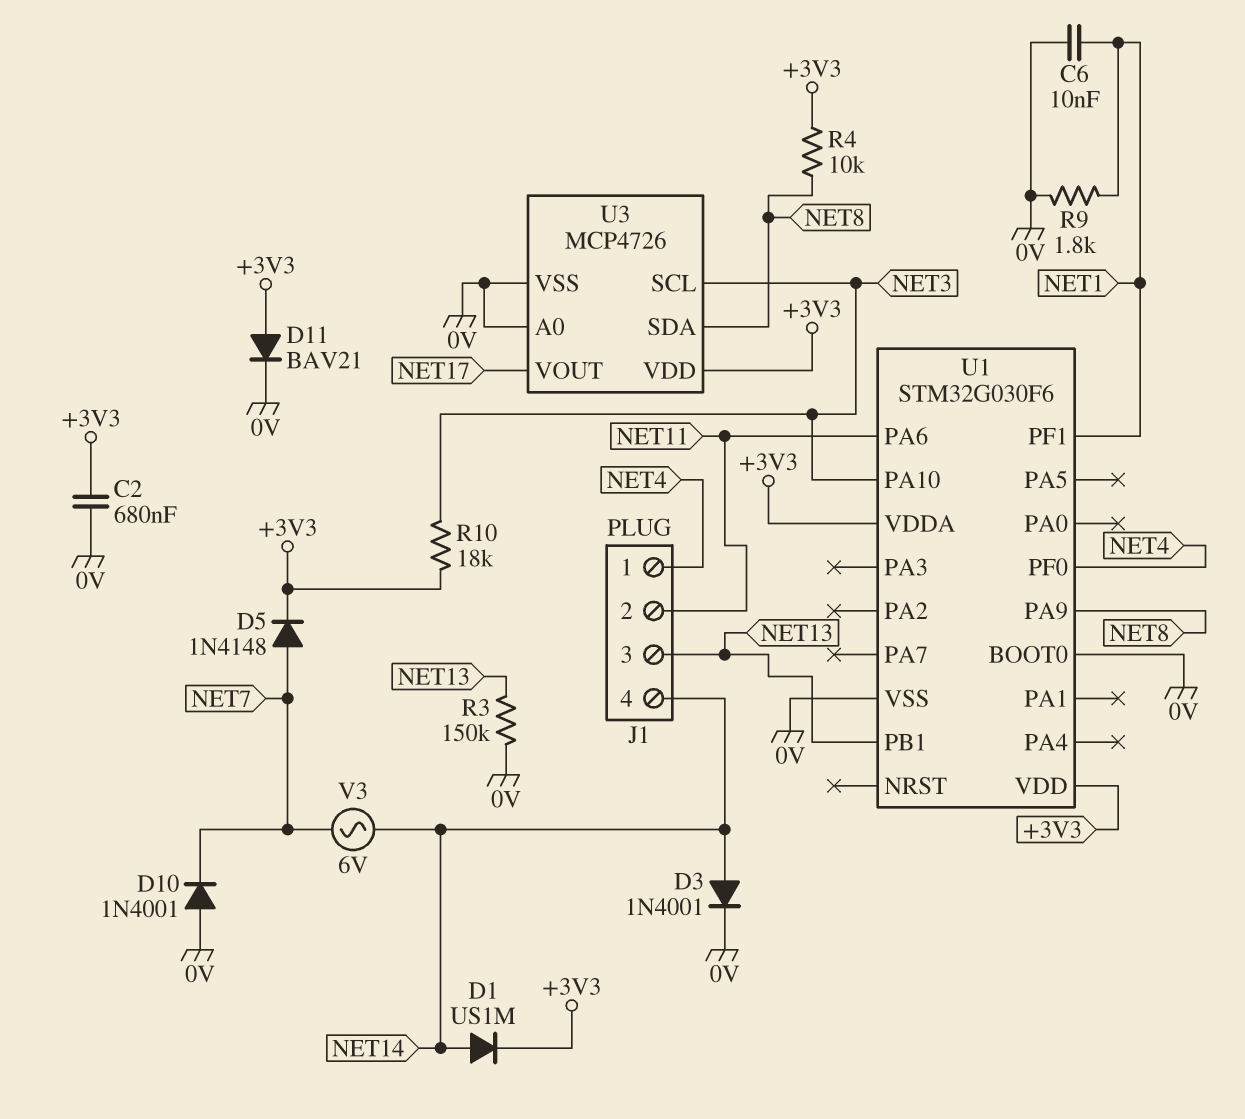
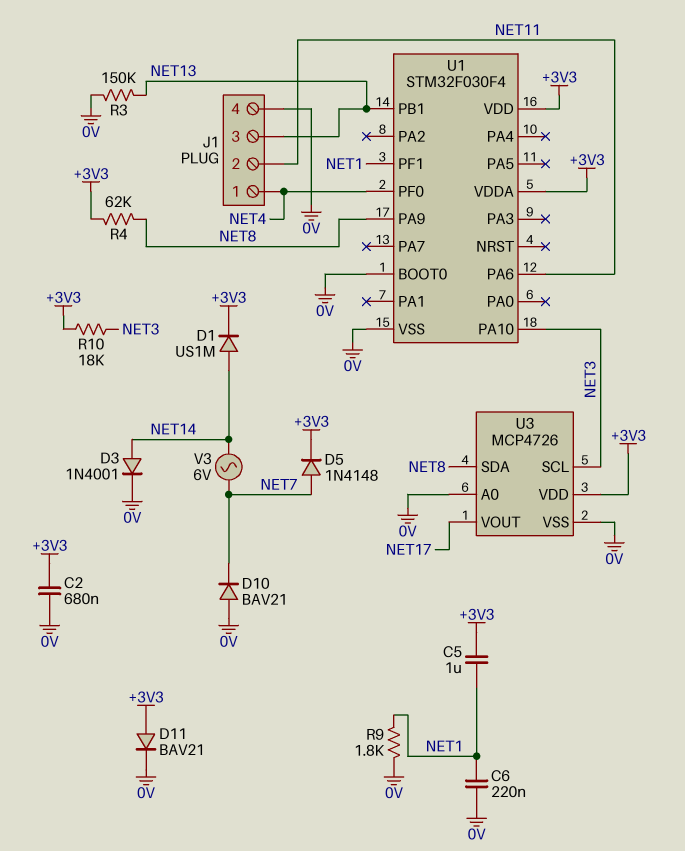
C5: none -> 1uF (+3V3, NET1)
C6: 10nF (0V, NET1) -> 220nF (0V, NET1)
D10: diode 1N4001 (A 0V, K NET7) -> diode BAV21 (A 0V, K NET7)
J1 pin 4: NET14 -> 0V
R4: 10k (+3V3, NET8) -> 62k (+3V3, NET8)
U1: STM32G030F6 -> STM32F030F4

